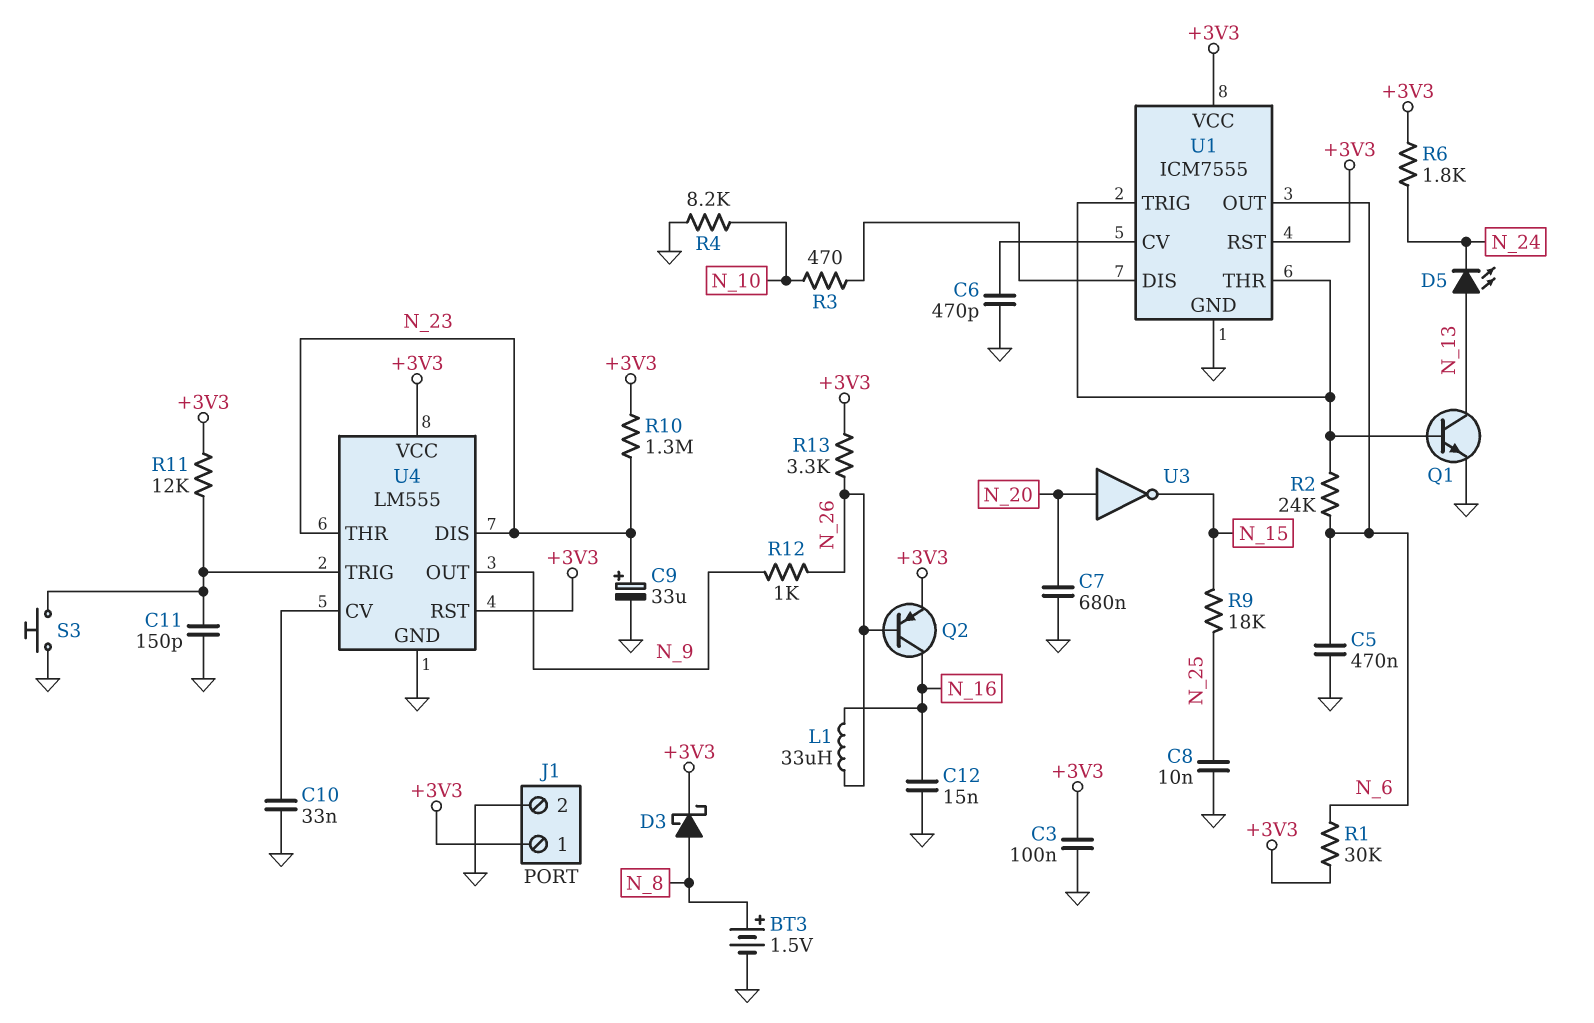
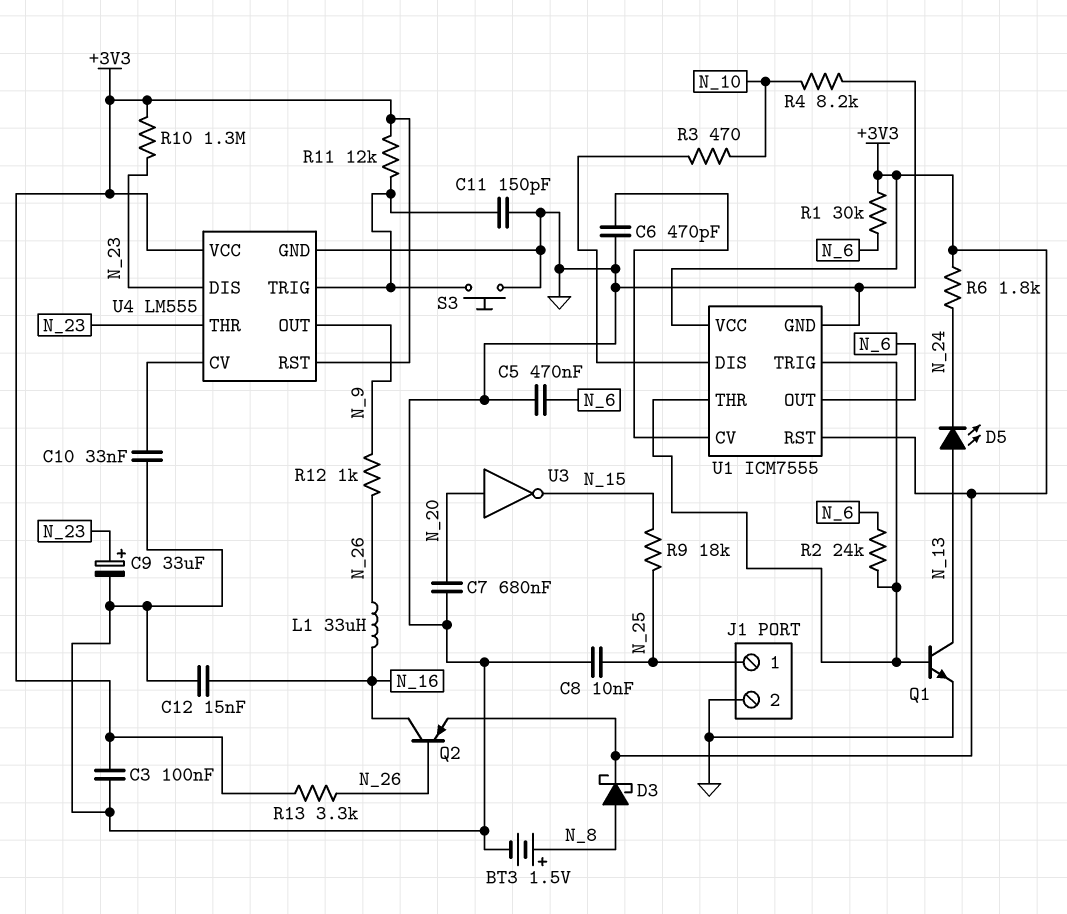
J1 pin 1: +3V3 -> N_25

